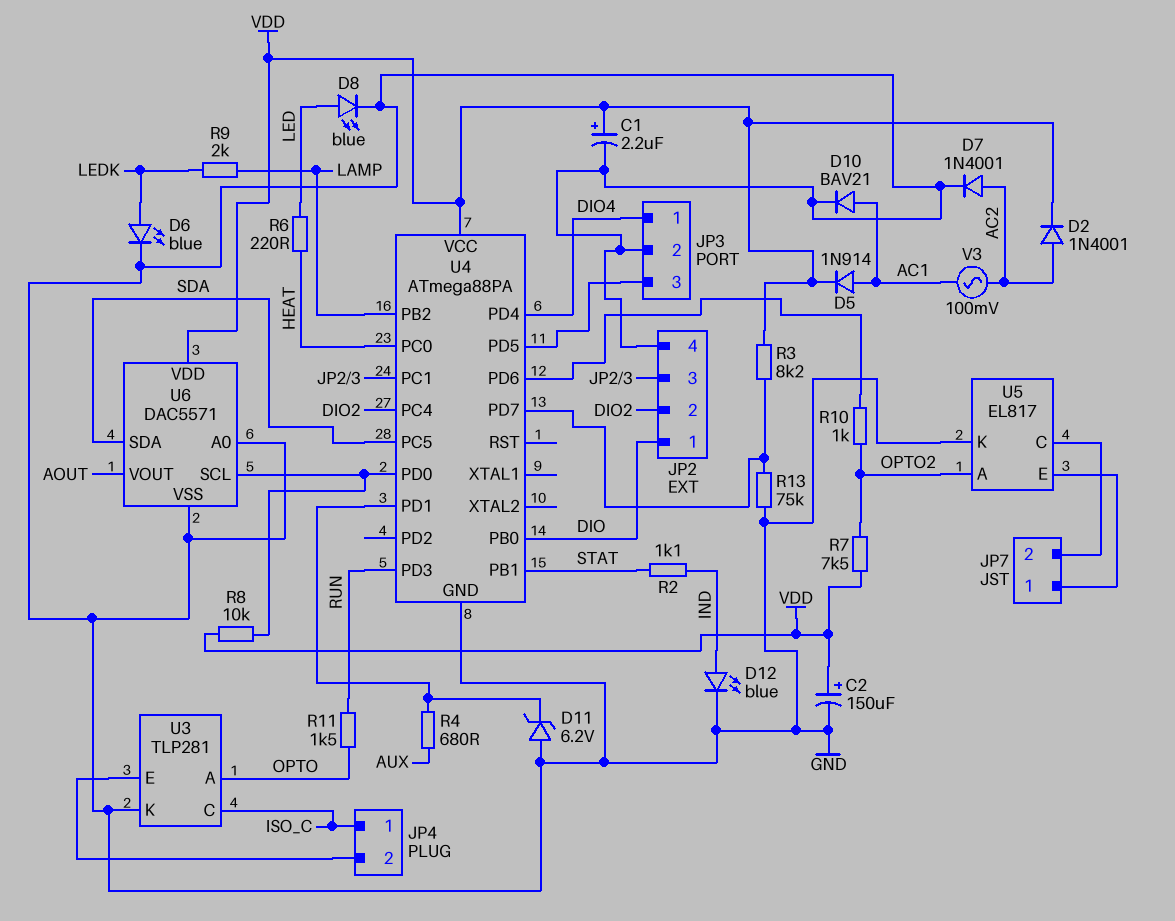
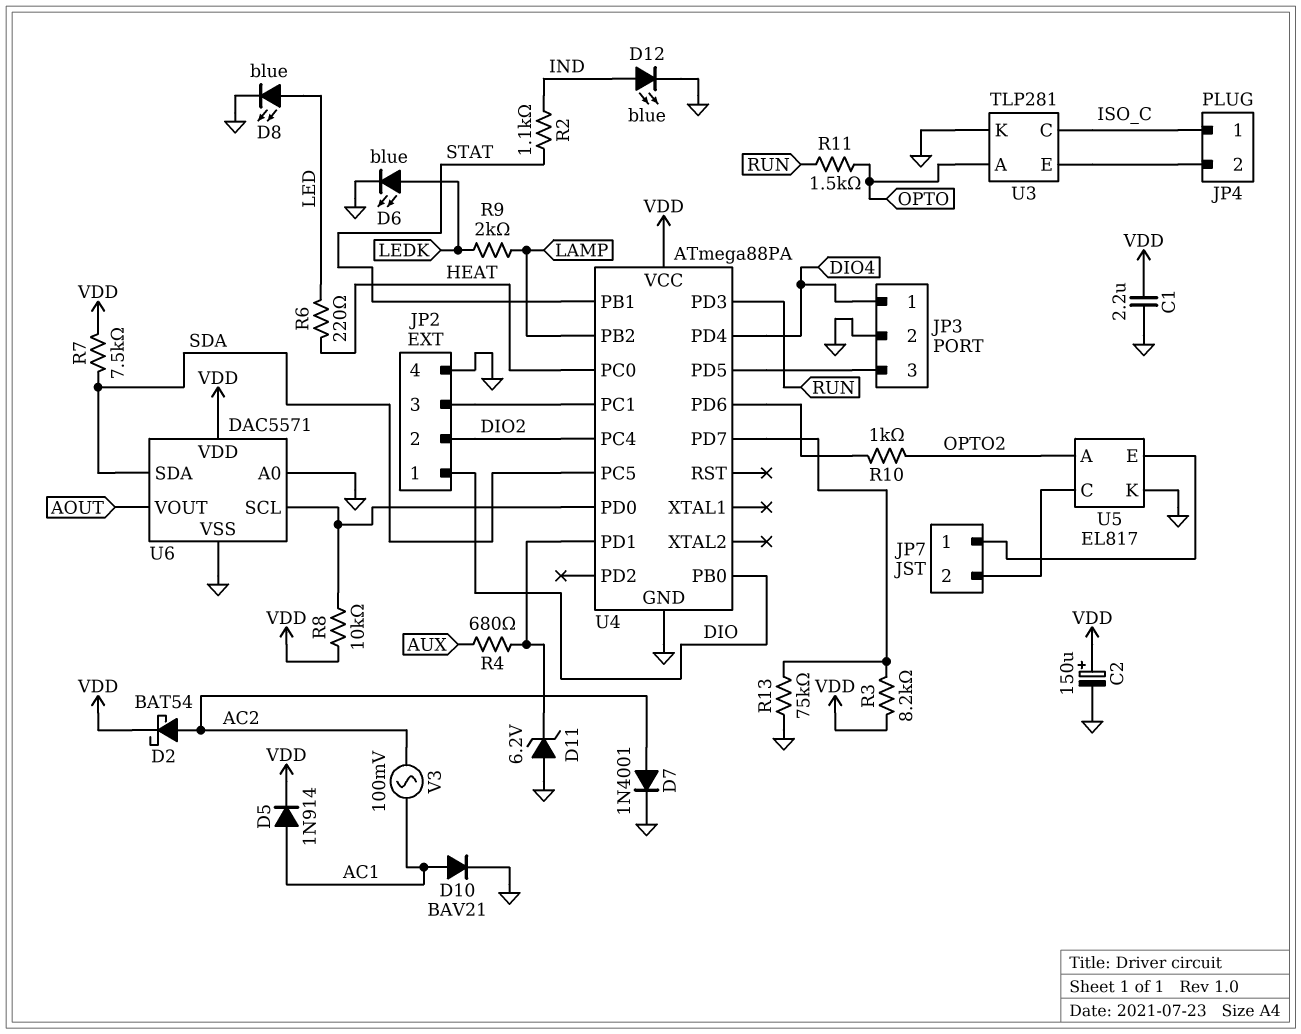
C1: 2.2uF (plus VDD, minus GND) -> 2.2uF (GND, VDD)
D2: diode 1N4001 (A AC2, K VDD) -> schottky BAT54 (A AC2, K VDD)
R7: 7.5k (OPTO2, VDD) -> 7.5k (SDA, VDD)

